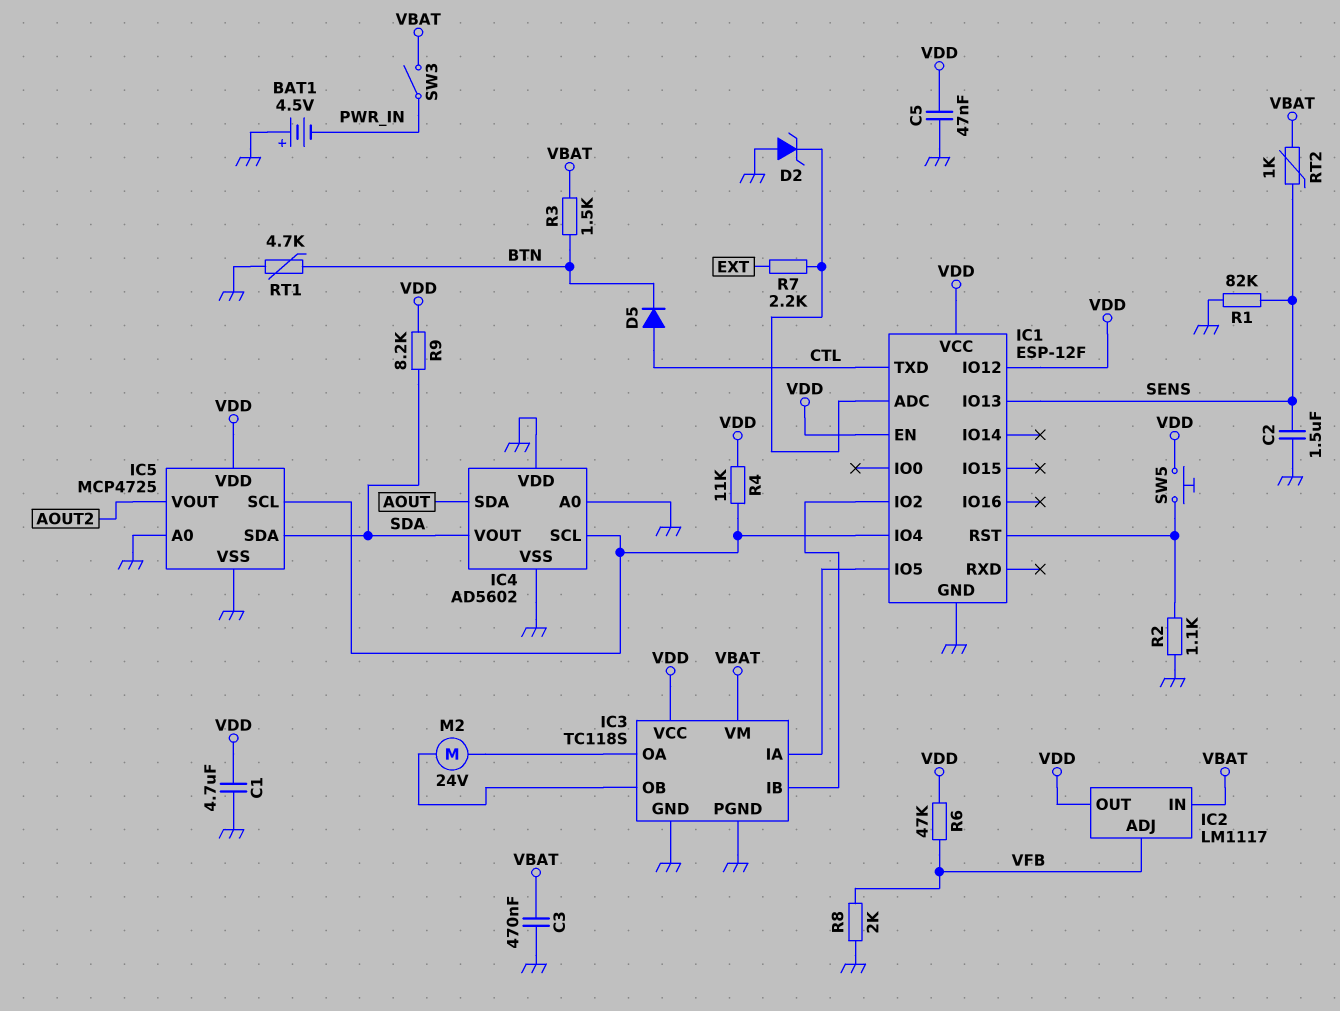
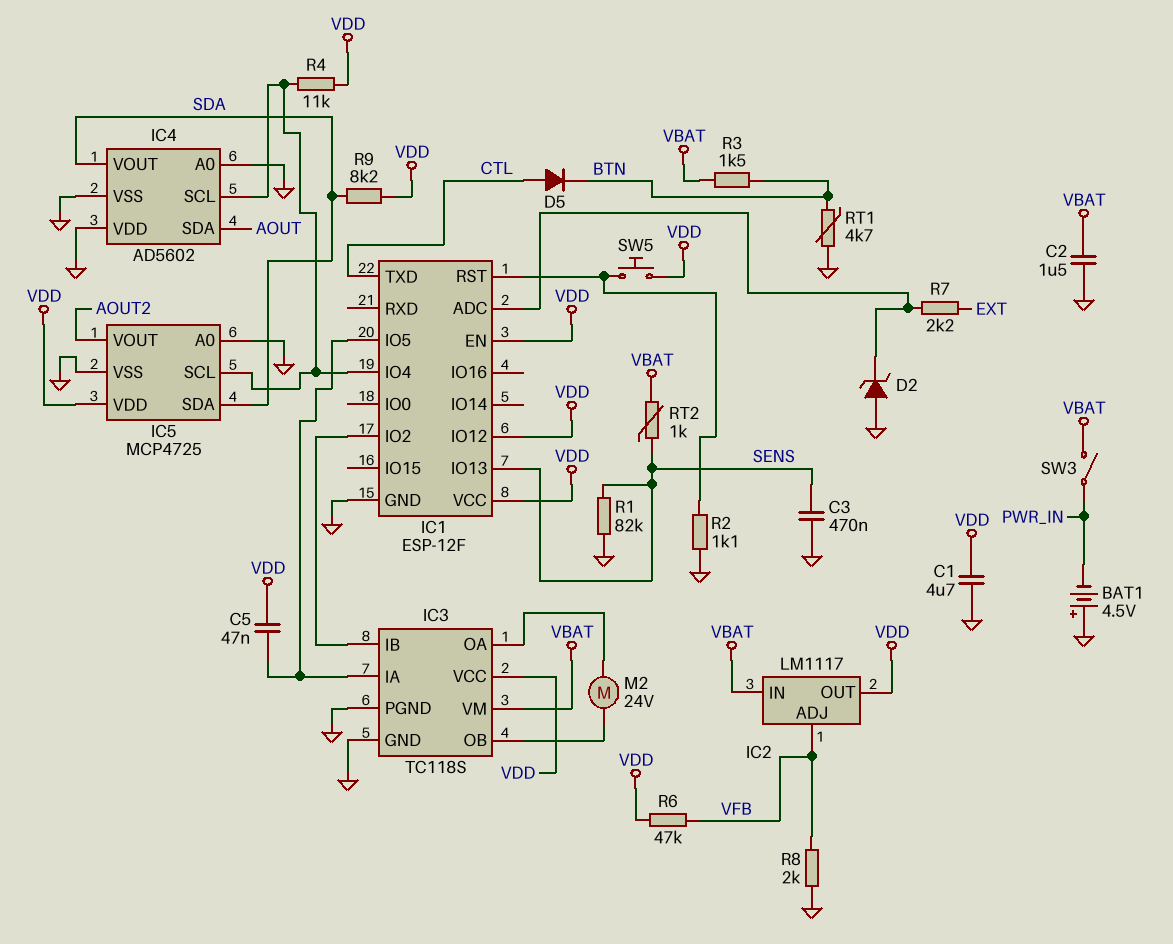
C2: 1.5uF (GND, SENS) -> 1.5uF (GND, VBAT)
C3: 470nF (GND, VBAT) -> 470nF (GND, SENS)
C5: 47nF (GND, VDD) -> 47nF (IC1/IO5, VDD)

